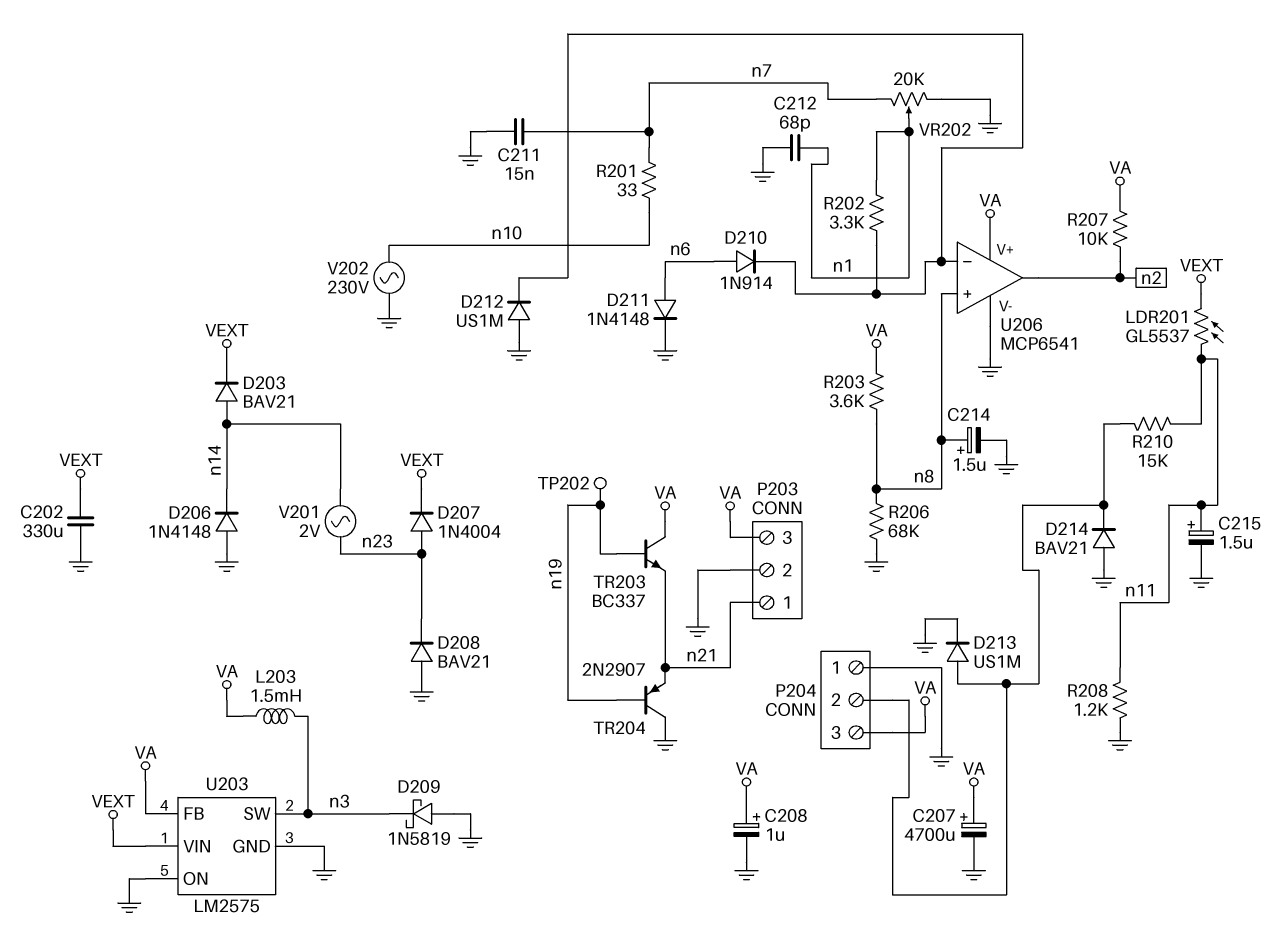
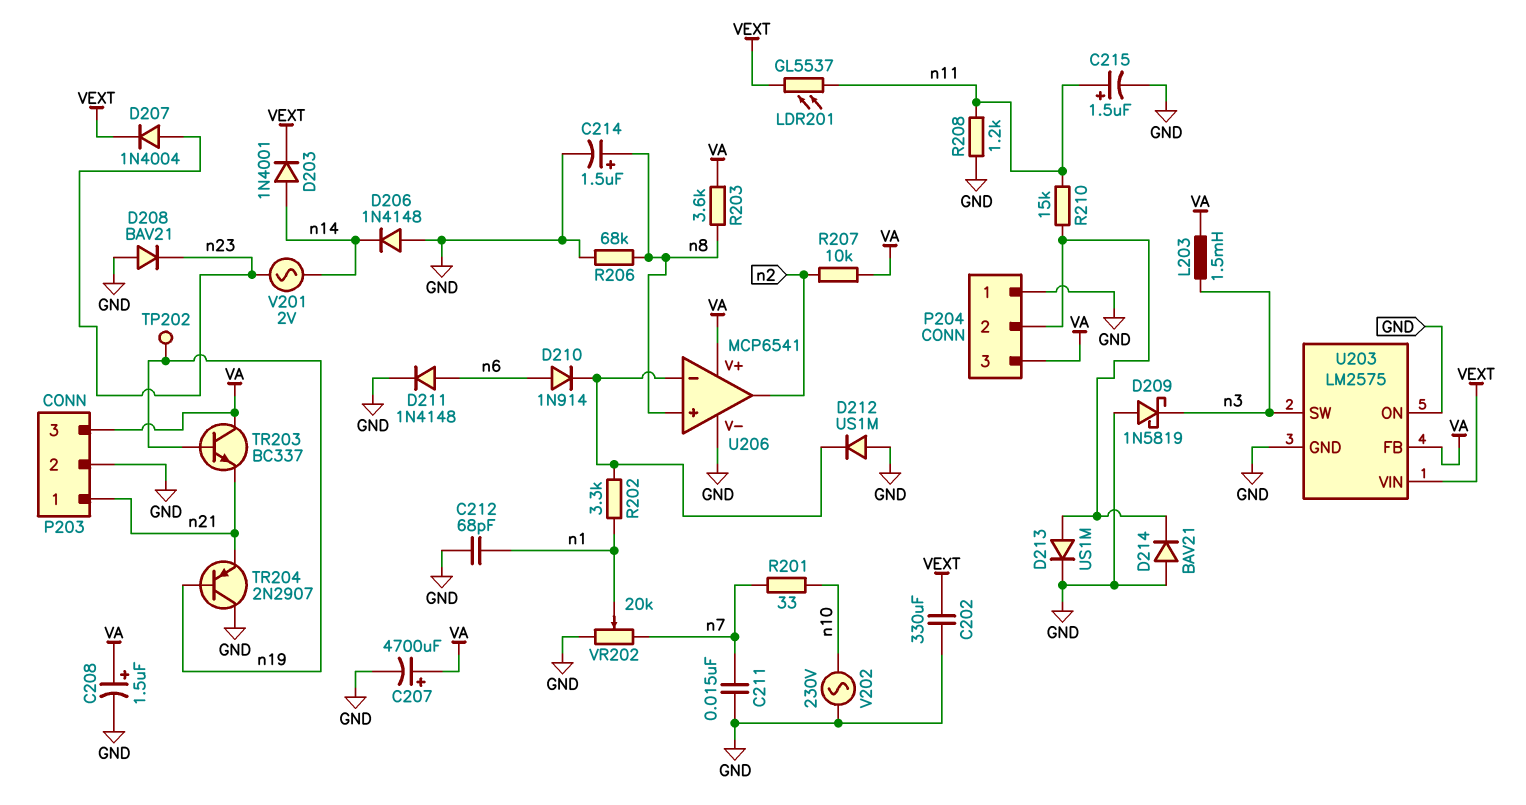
C208: 1uF (plus VA, minus GND) -> 1.5uF (plus VA, minus GND)
D203: diode BAV21 (A n14, K VEXT) -> diode 1N4001 (A n14, K VEXT)

